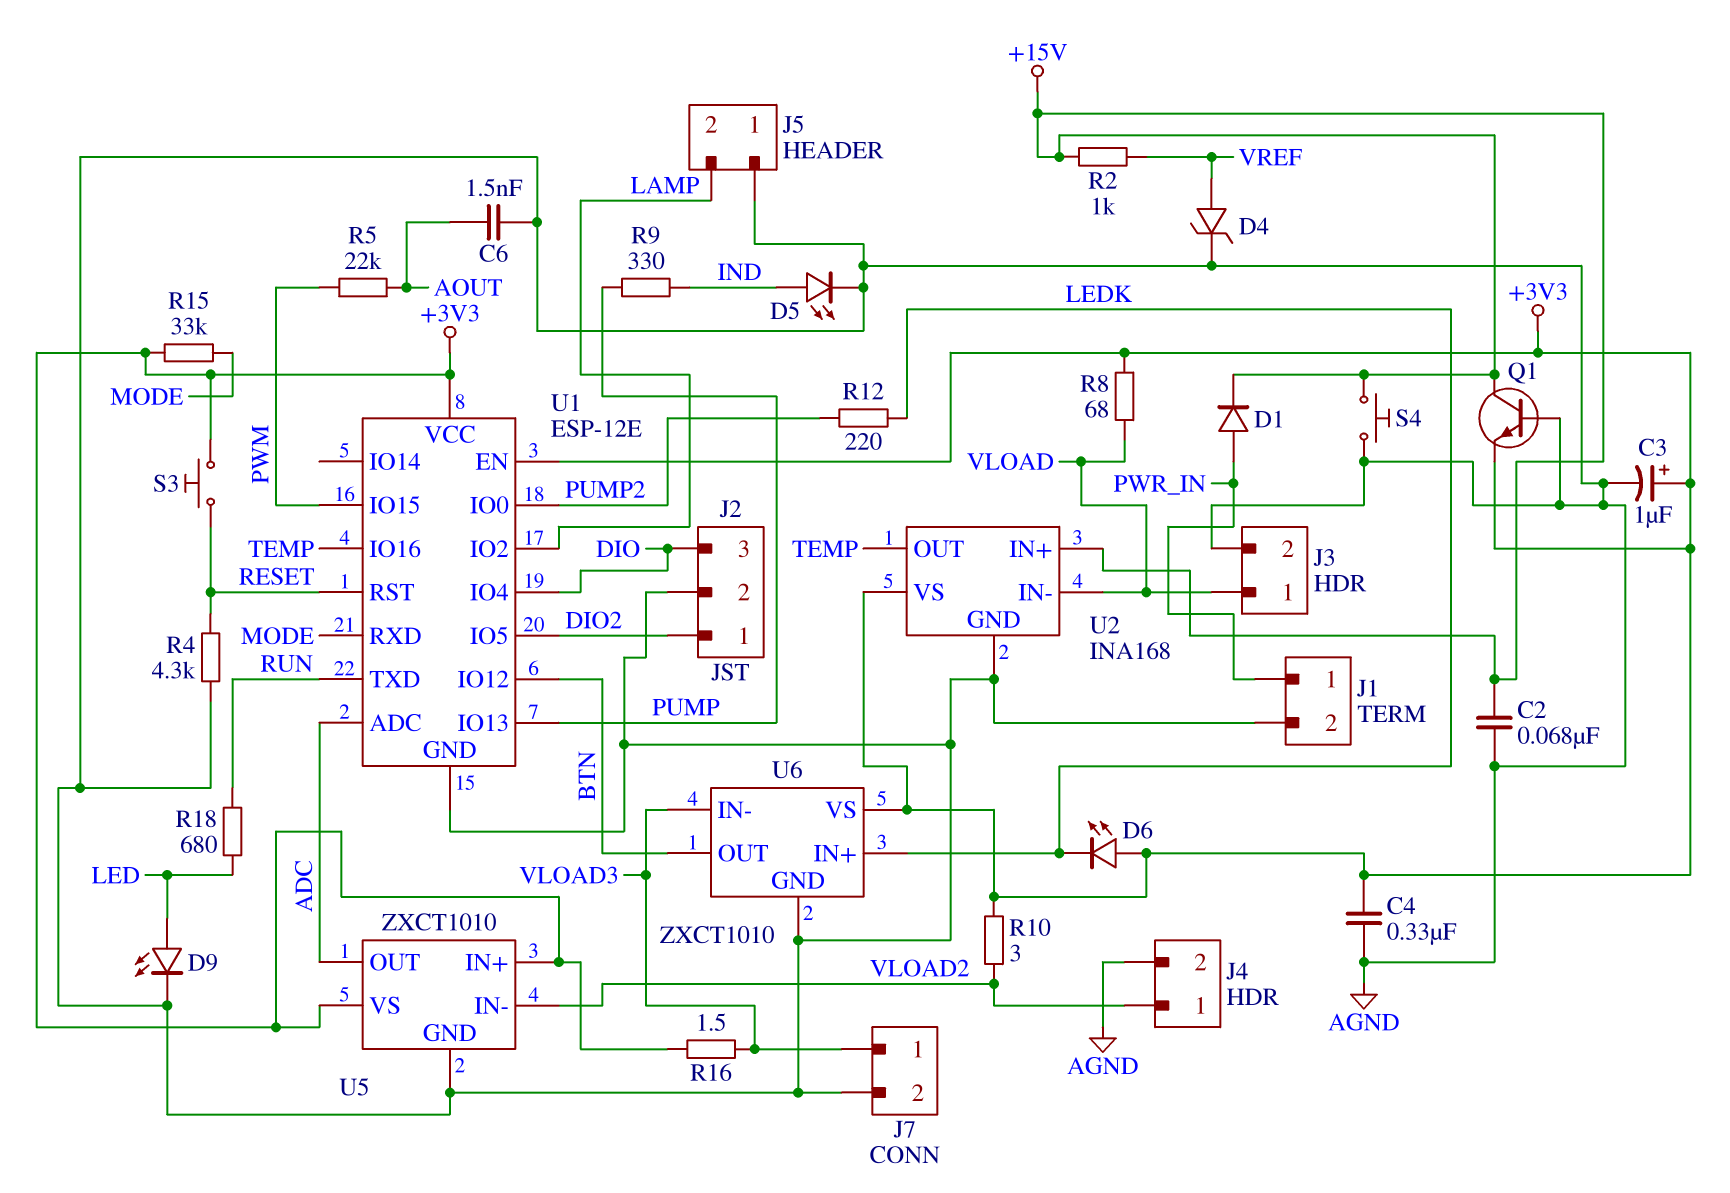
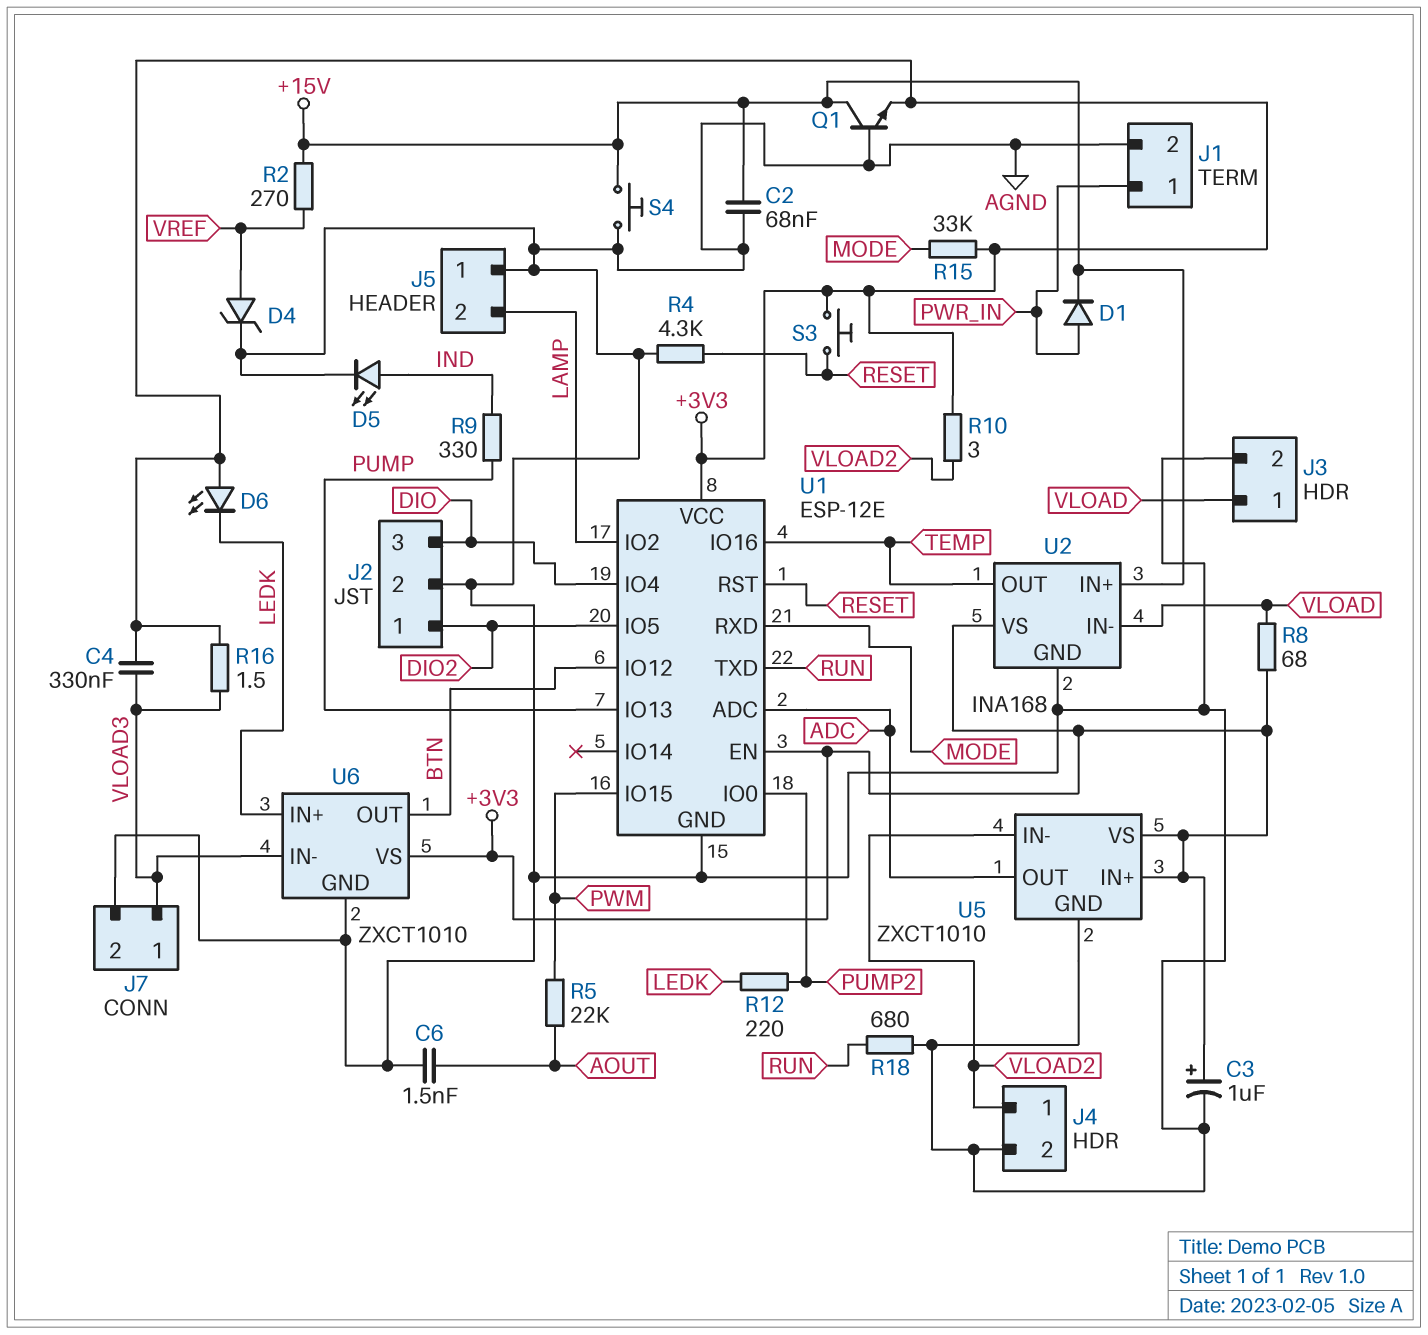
C4: 330nF (+3V3, AGND) -> 330nF (+3V3, VLOAD3)
D9: LED (A LED, K AGND) -> none
R2: 1k (+15V, VREF) -> 270 (+15V, VREF)
R18: 680 (LED, RUN) -> 680 (AGND, RUN)

